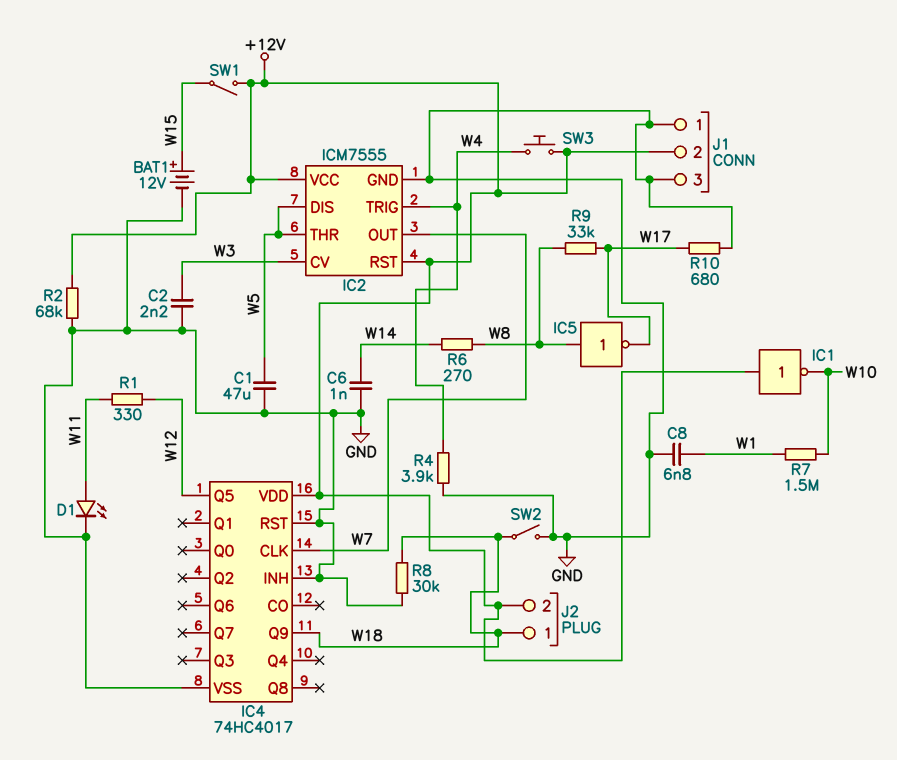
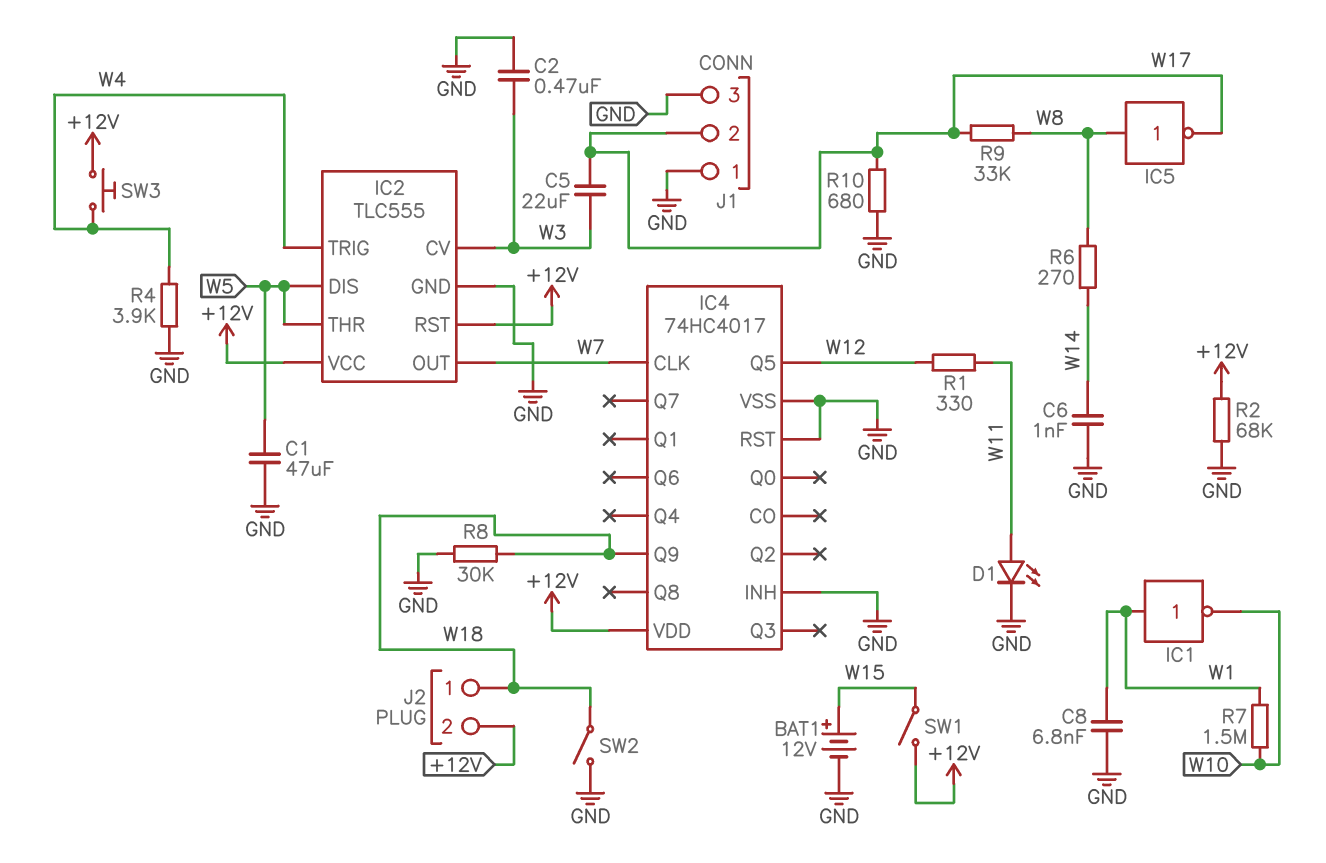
C2: 2.2nF (GND, W3) -> 470nF (GND, W3)
C5: none -> 22uF (W3, W17)
IC1: NOT (in +12V, out W10) -> NOT (in W1, out W10)
IC2: ICM7555 -> TLC555
J1 pin 2: +12V -> W17

